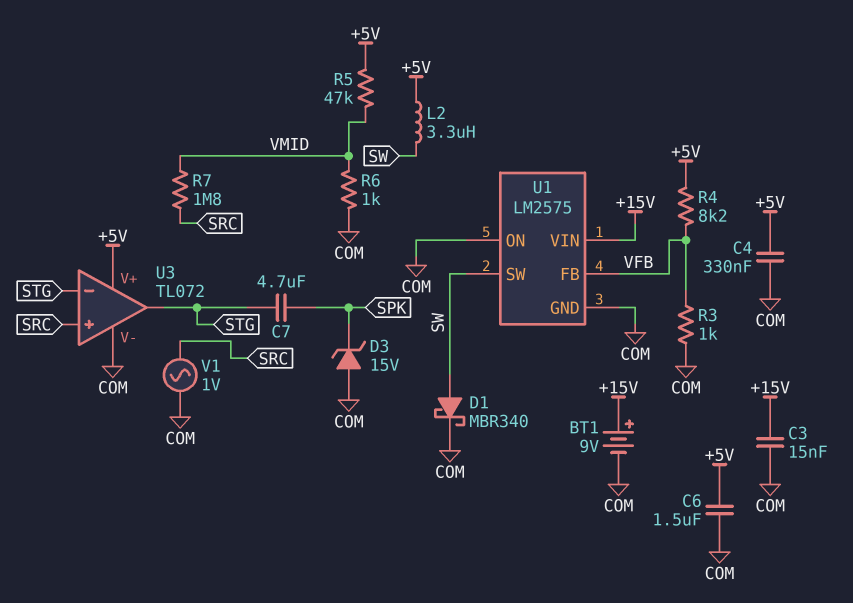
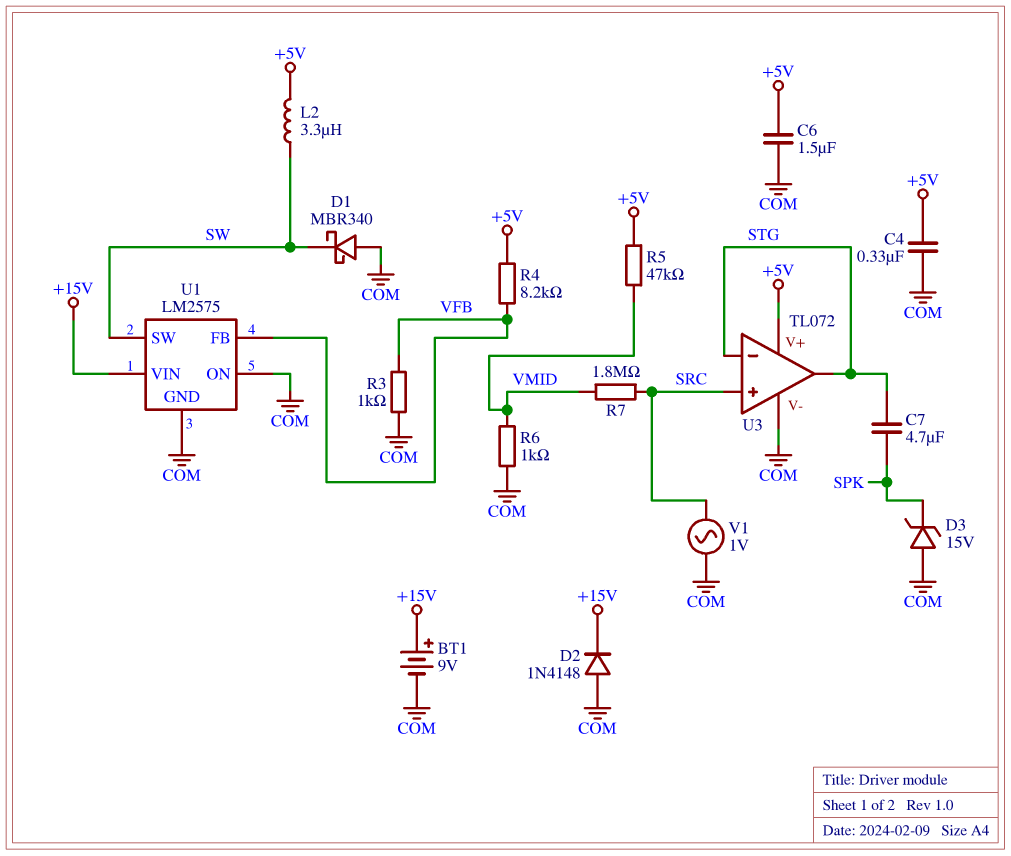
C3: 15nF (+15V, COM) -> none
D1: schottky MBR340 (A SW, K COM) -> schottky MBR340 (A COM, K SW)
D2: none -> diode 1N4148 (A COM, K +15V)

